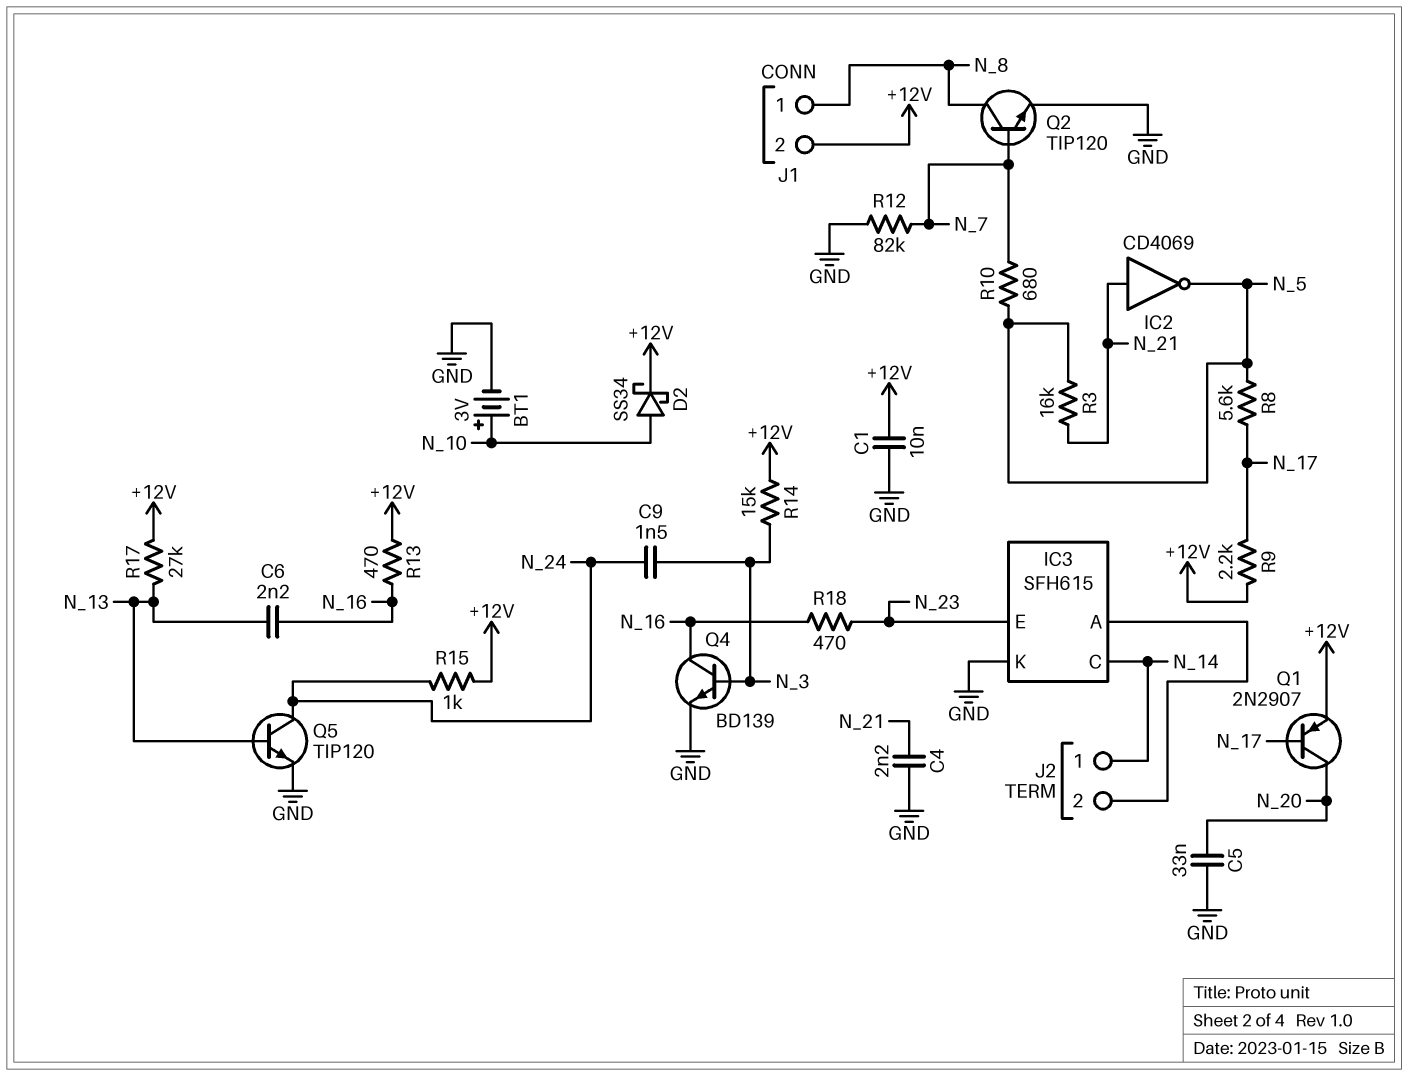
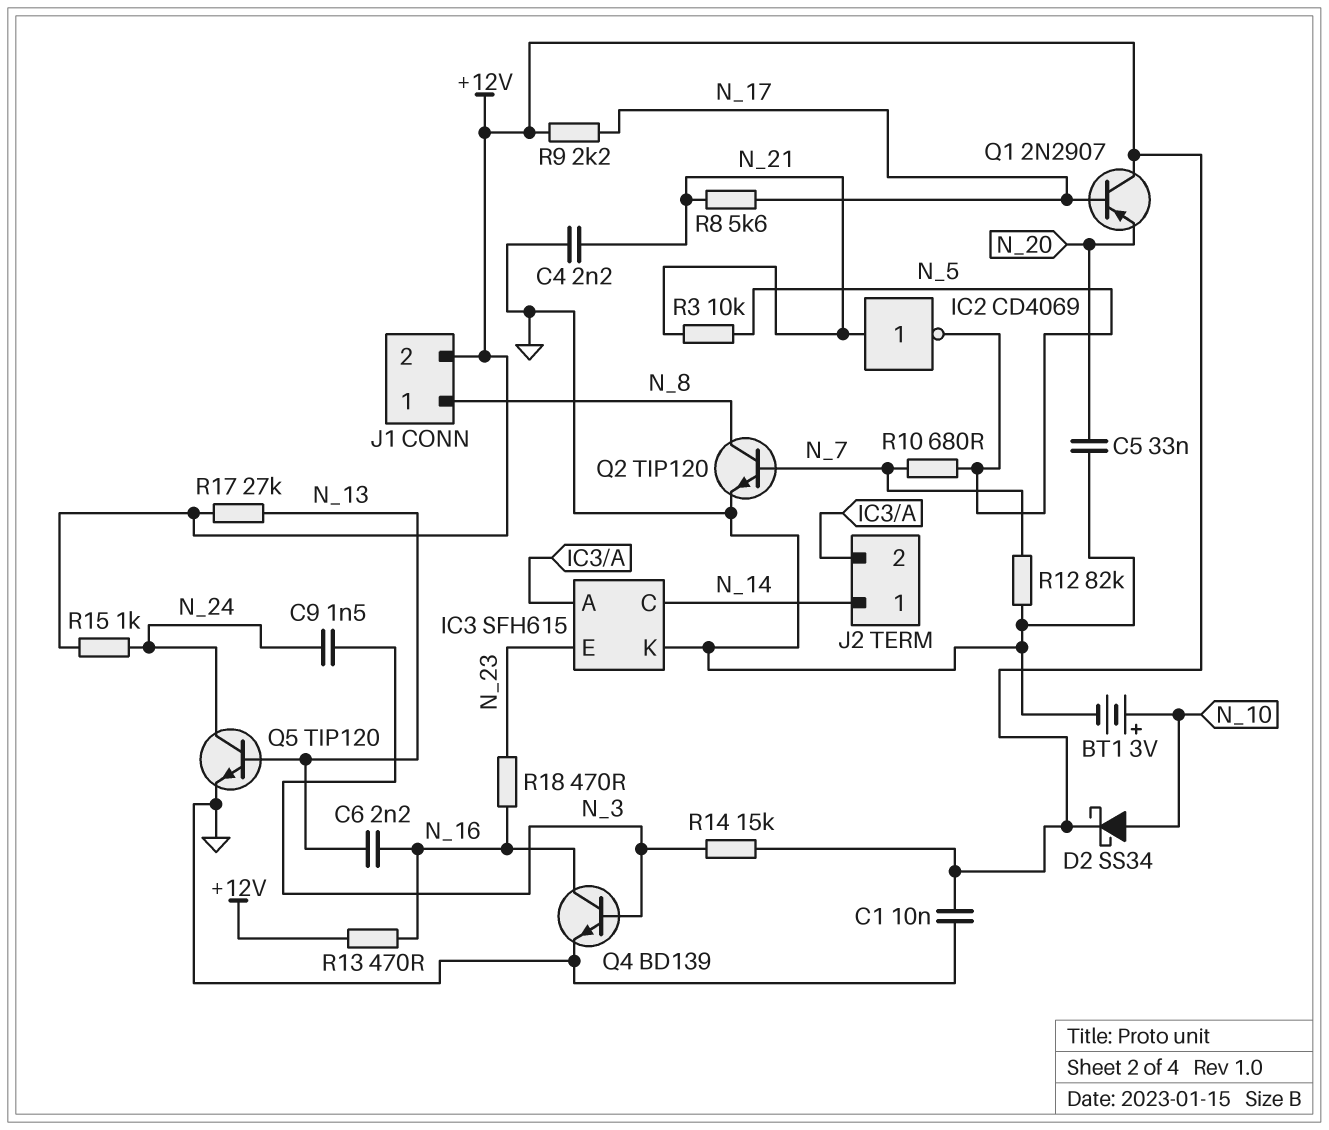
Q1: PNP 2N2907 (B N_17, C N_20, E +12V) -> PNP 2N2907 (B N_17, C +12V, E N_20)
R3: 16k (N_5, N_21) -> 10k (N_5, N_21)
R8: 5.6k (N_5, N_17) -> 5.6k (N_17, N_21)

